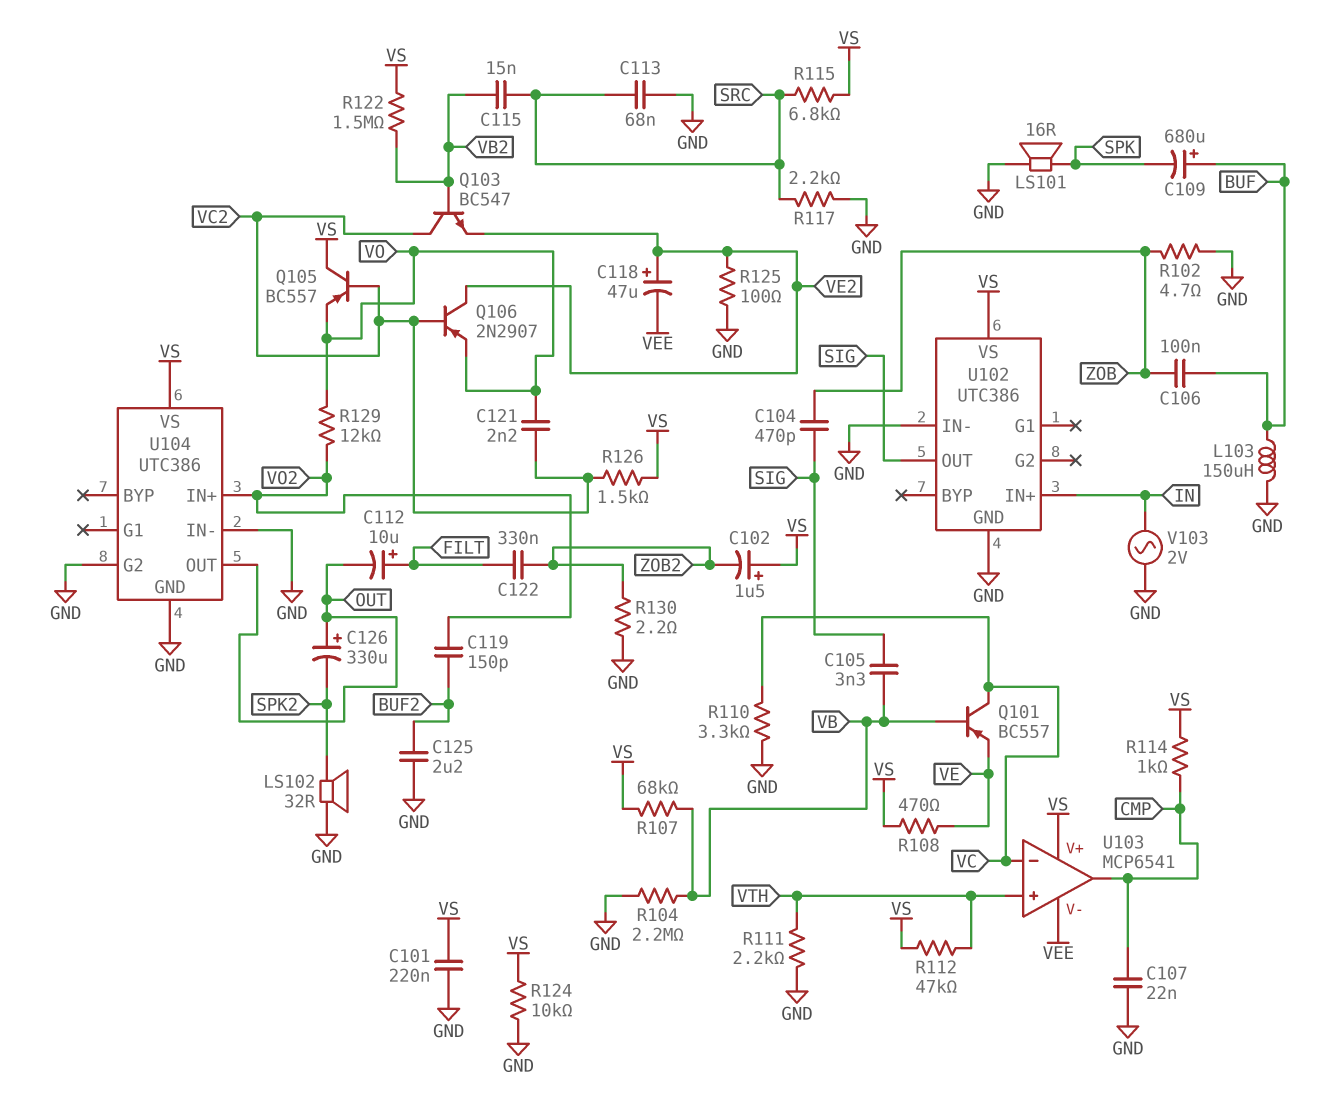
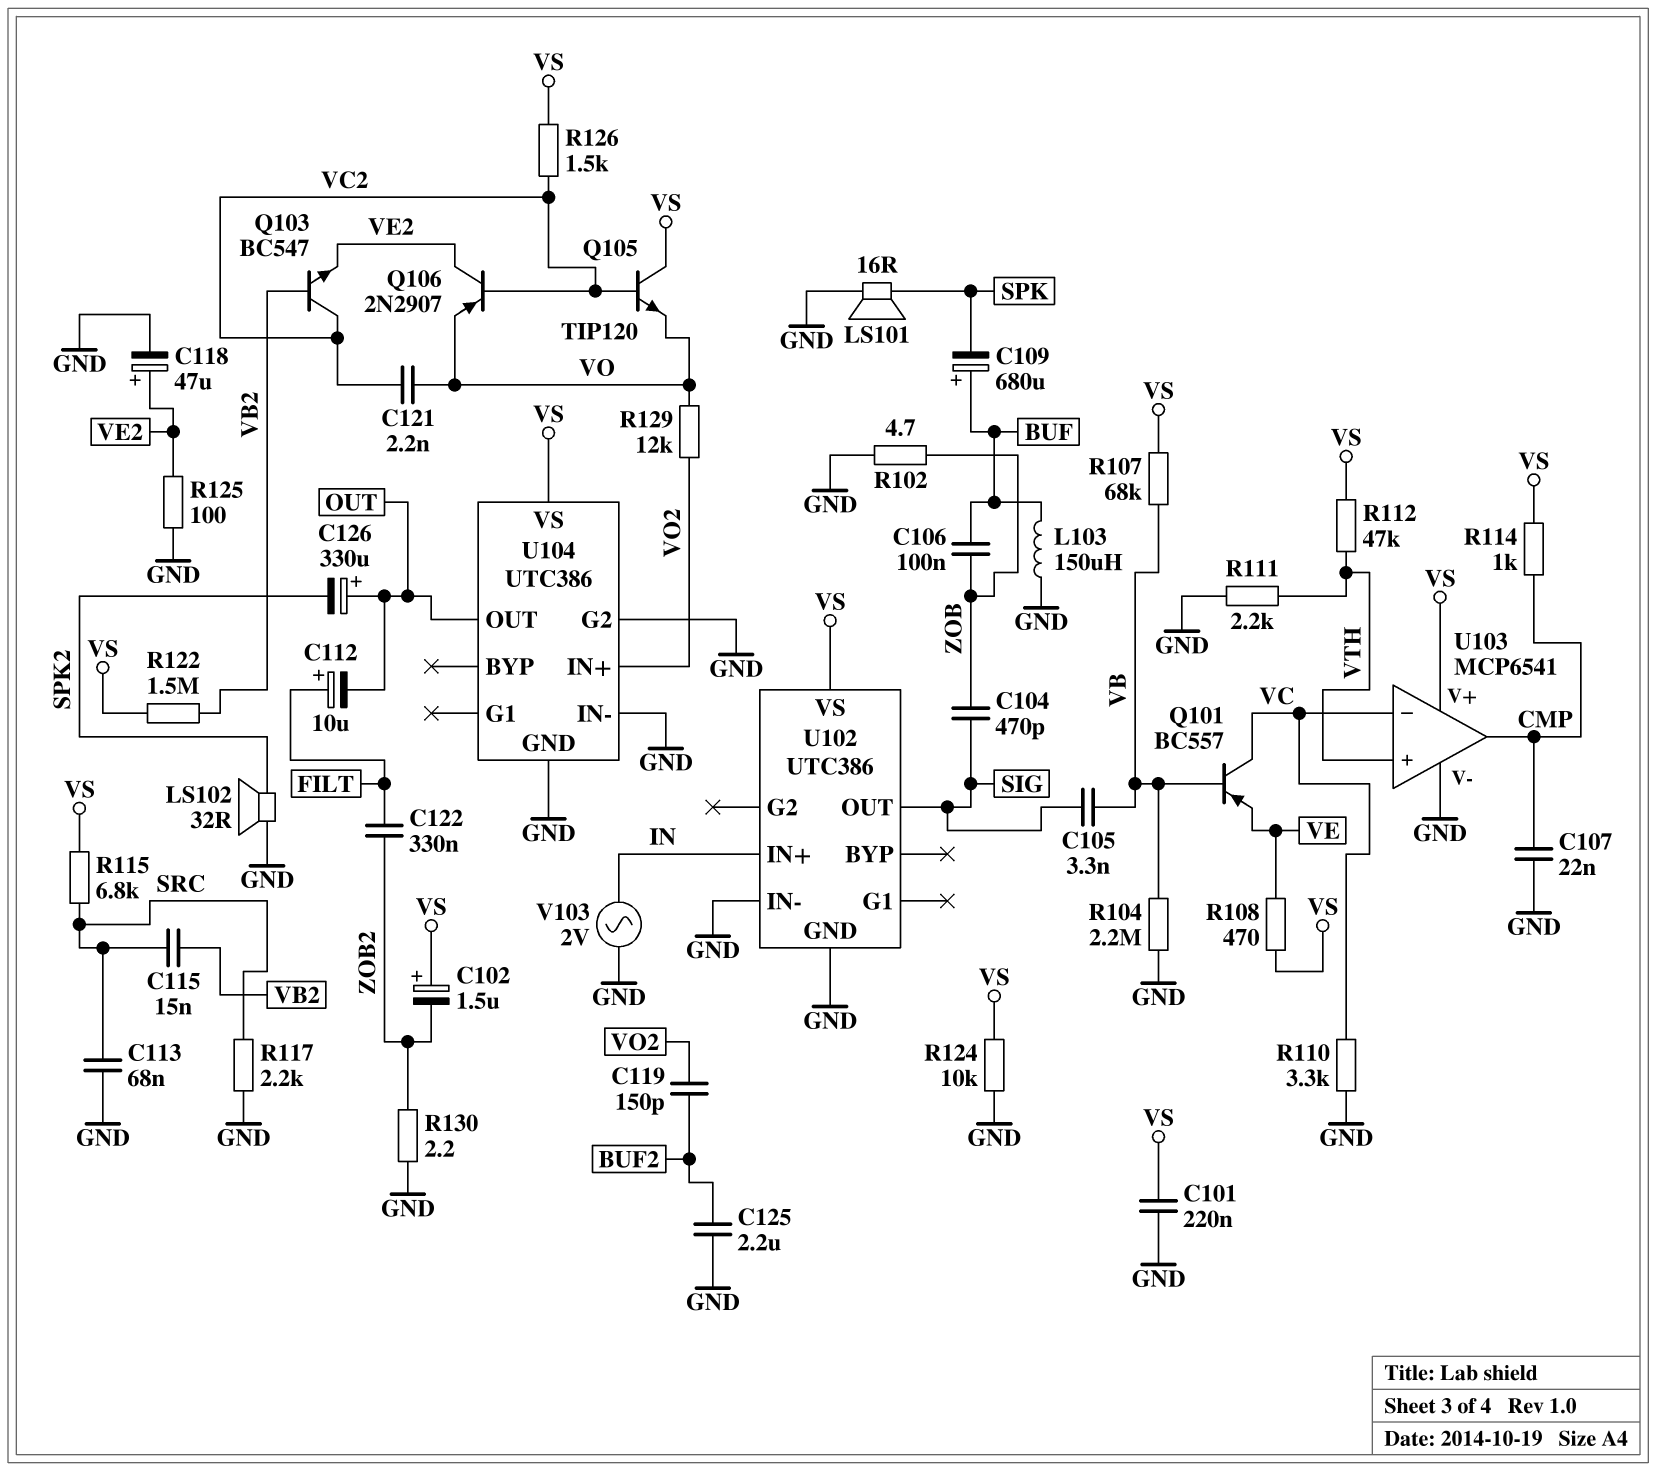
C118: 47uF (plus VE2, minus VEE) -> 47uF (plus VE2, minus GND)
Q105: PNP BC557 (B VC2, C VS, E VO) -> NPN TIP120 (B VC2, C VS, E VO)
U103 pin V-: VEE -> GND

